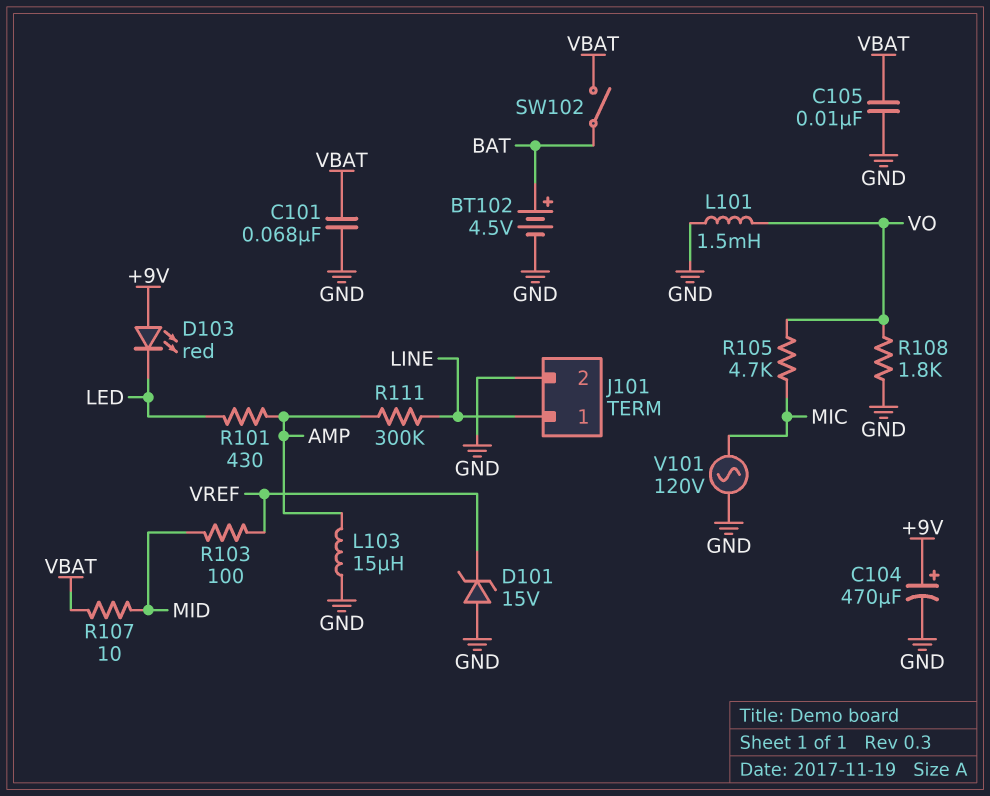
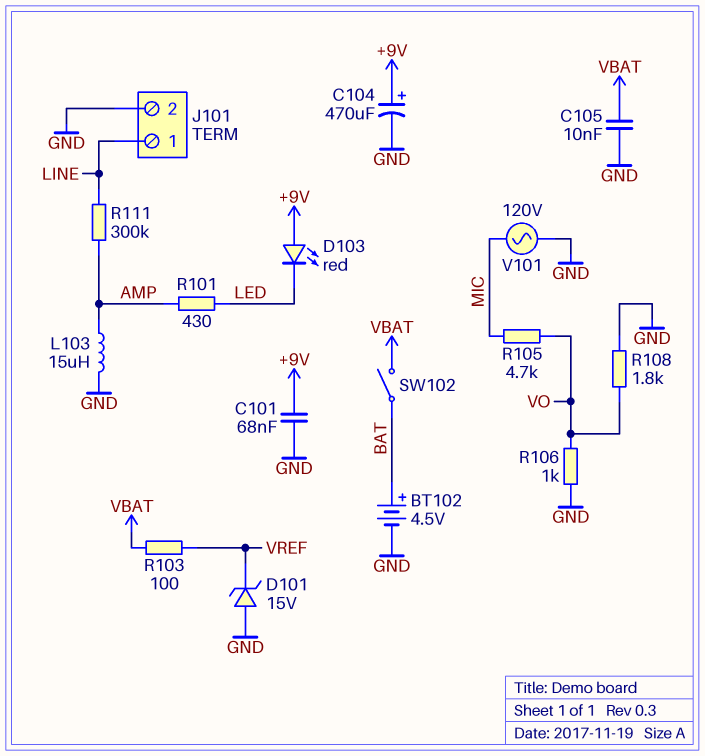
C101: 68nF (GND, VBAT) -> 68nF (+9V, GND)
L101: 1.5mH (GND, VO) -> none
R103: 100 (MID, VREF) -> 100 (VBAT, VREF)
R106: none -> 1k (GND, VO)
R107: 10 (MID, VBAT) -> none

